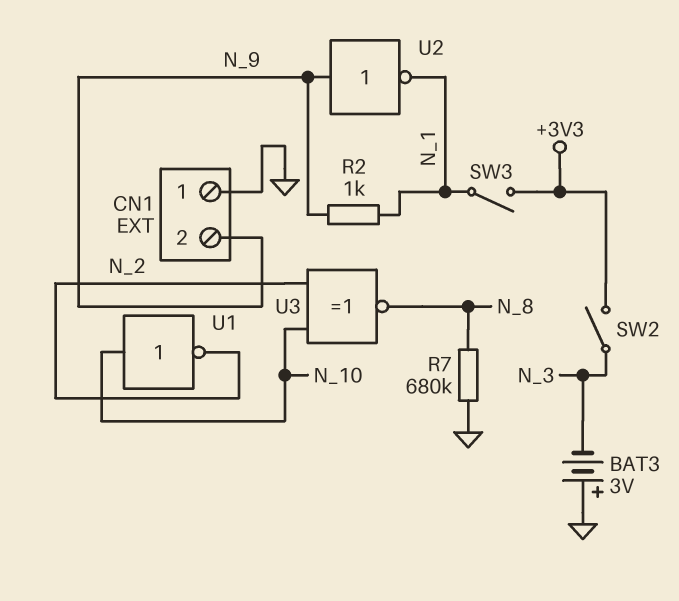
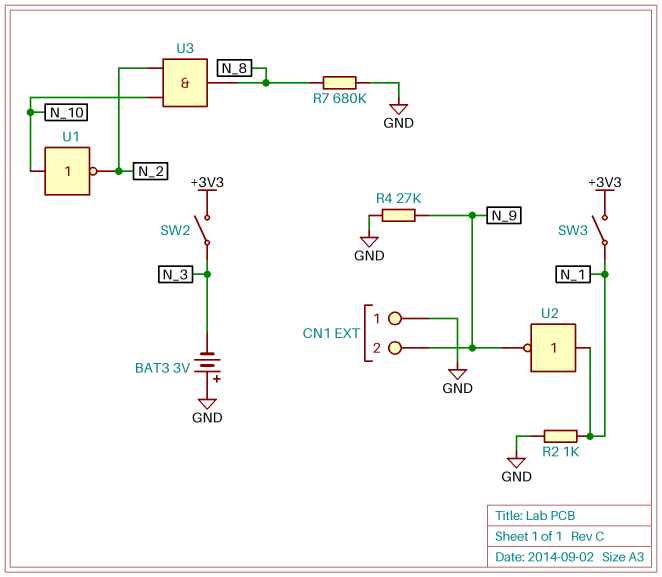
R2: 1k (N_1, N_9) -> 1k (GND, N_1)
R4: none -> 27k (GND, N_9)
U2: NOT (in N_9, out N_1) -> NOT (in N_1, out N_9)
U3: XNOR (in N_2, in N_10, out N_8) -> AND (in N_2, in N_10, out N_8)

